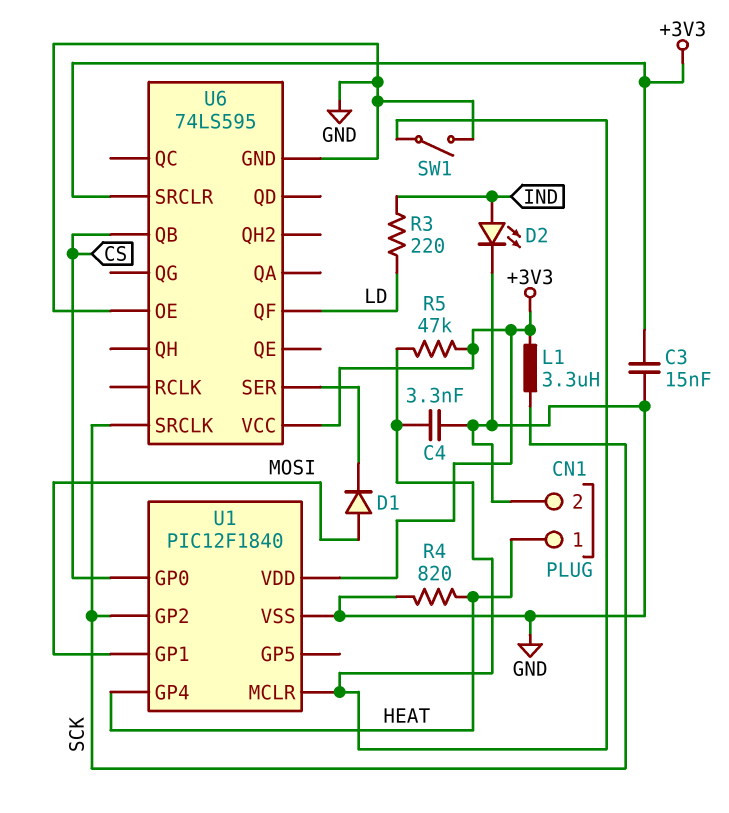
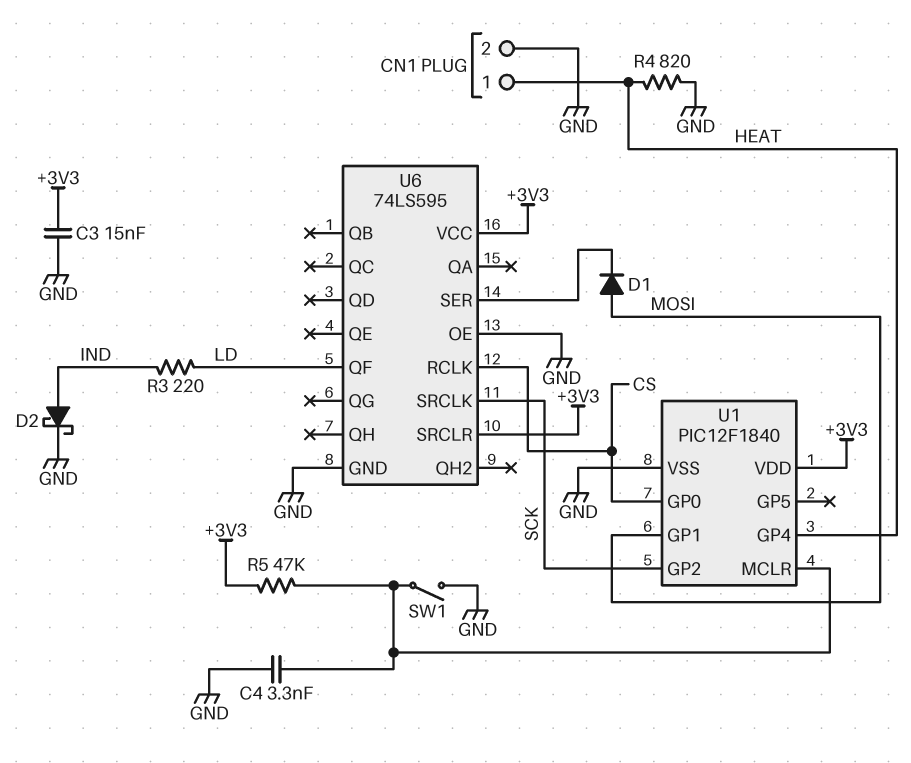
D2: LED (A IND, K GND) -> schottky (A IND, K GND)
L1: 3.3uH (+3V3, SCK) -> none
U6 pin QB: CS -> none
U6 pin RCLK: none -> CS

